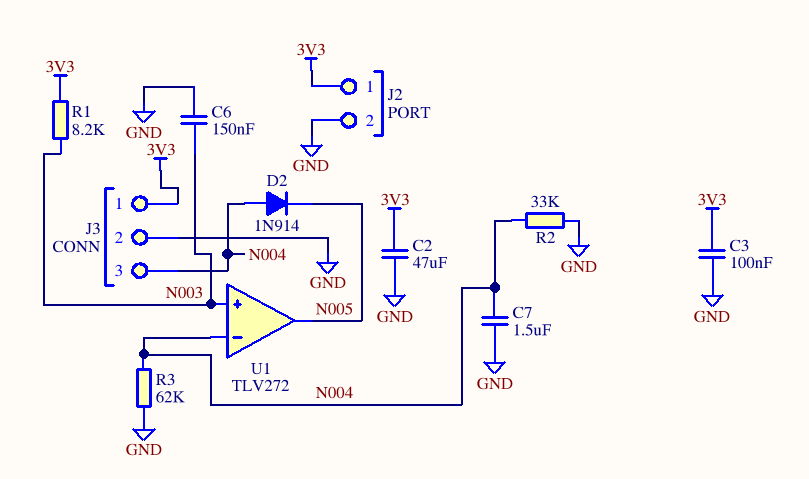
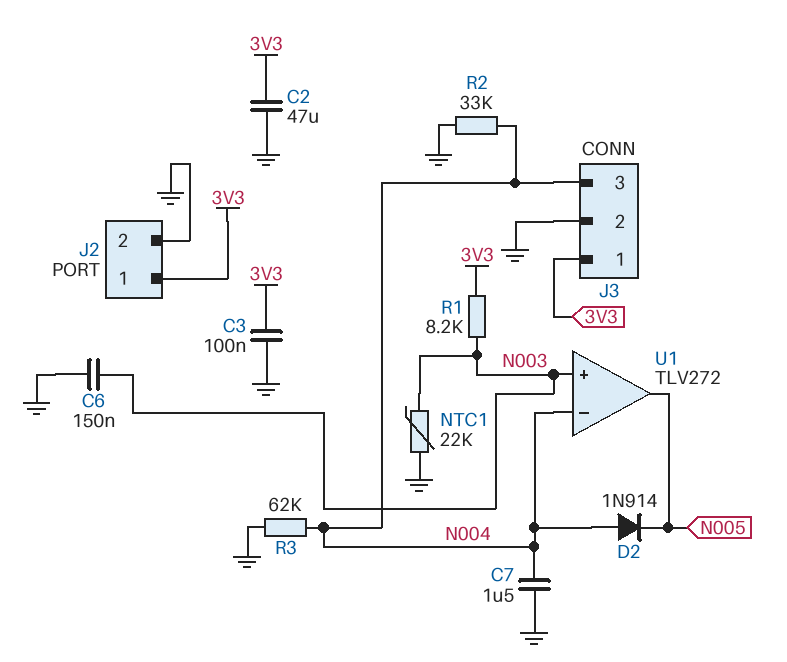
NTC1: none -> 22k (GND, N003)

